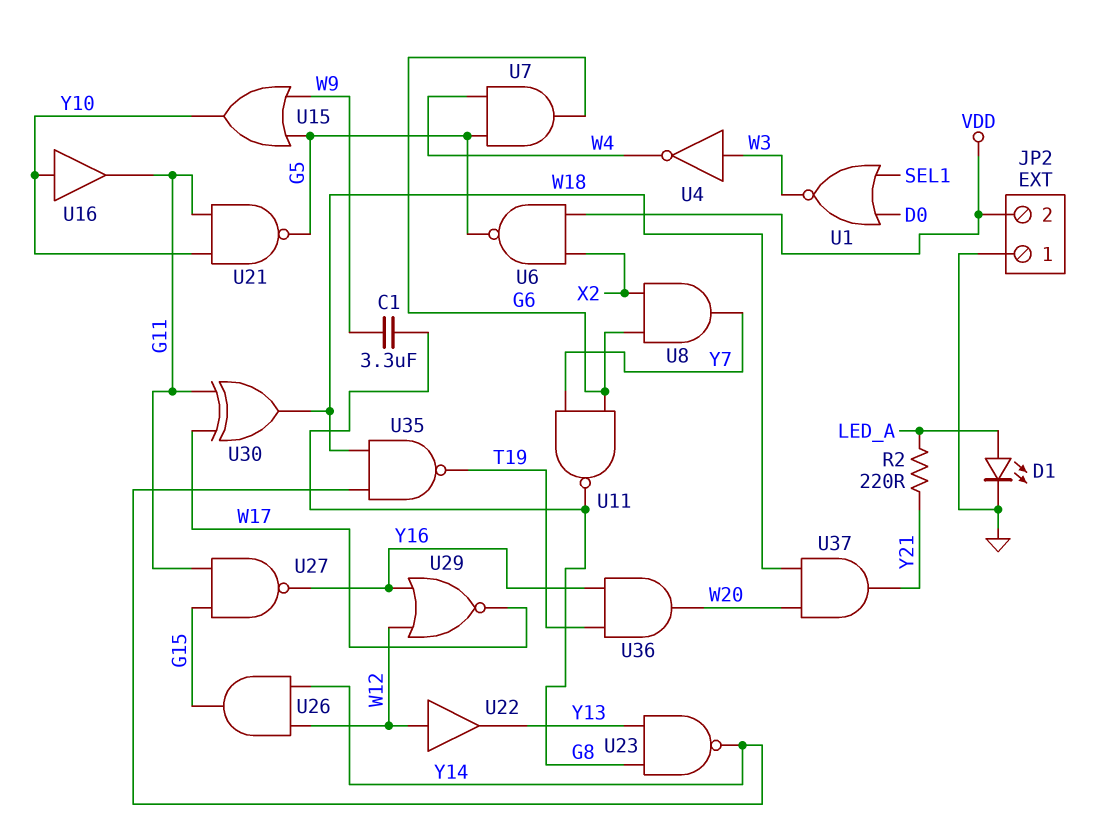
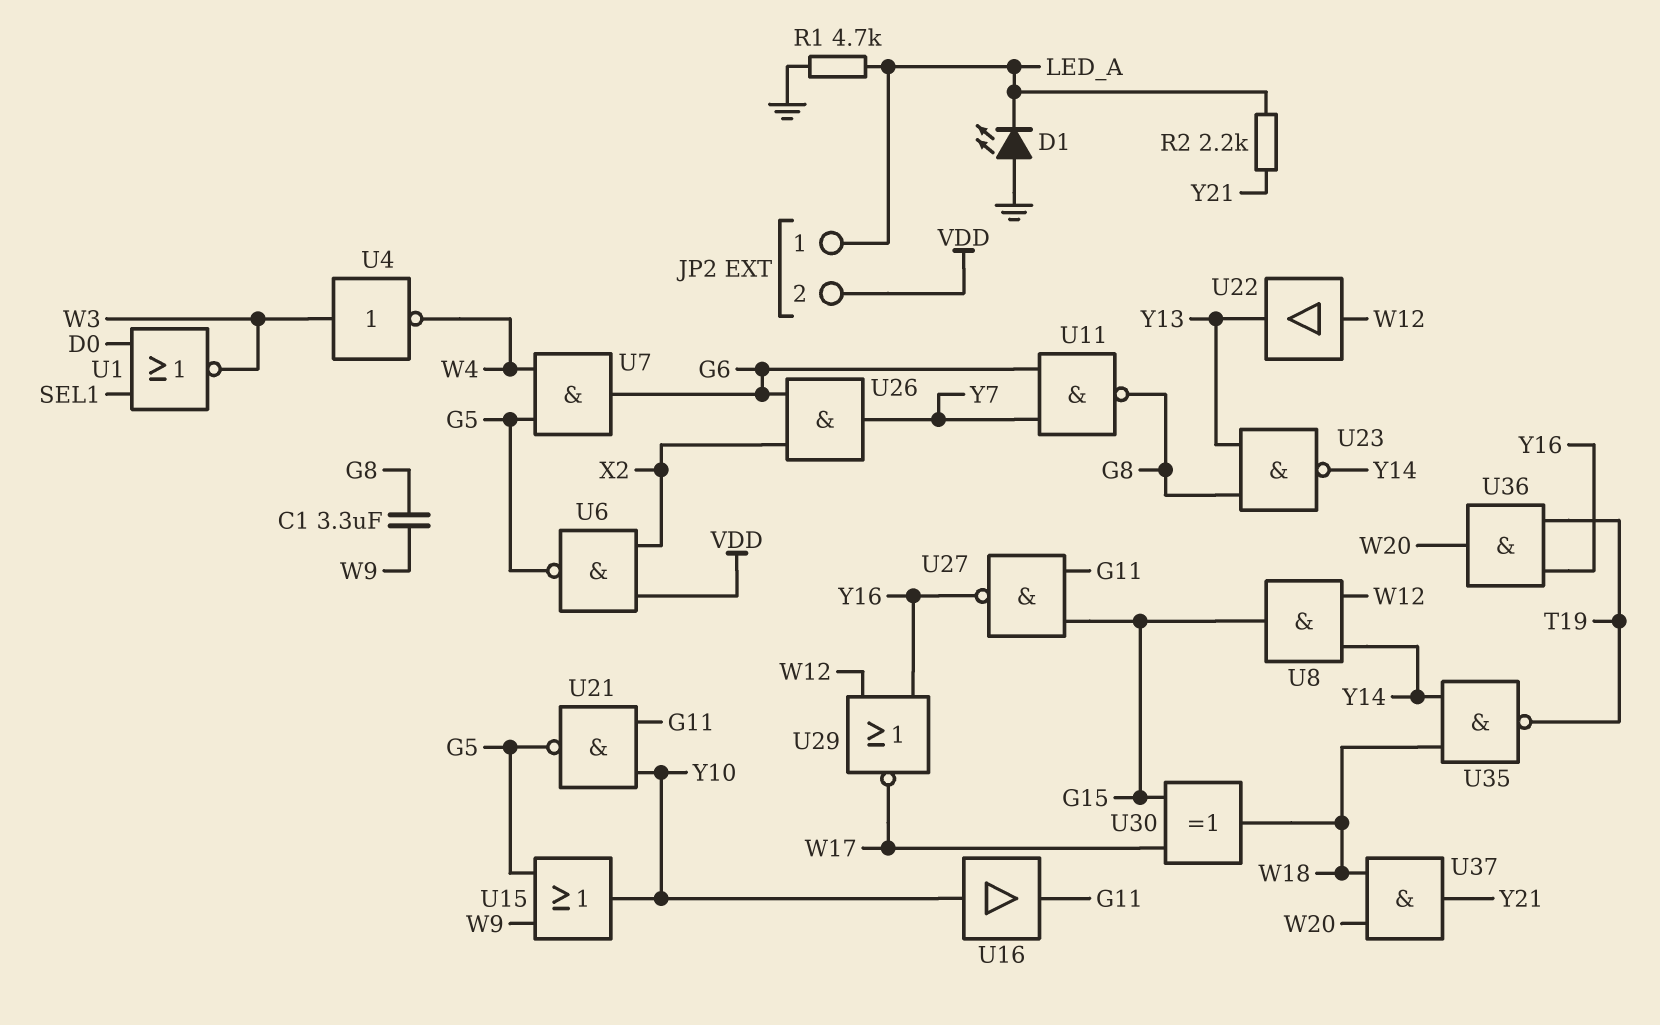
D1: LED (A LED_A, K GND) -> LED (A GND, K LED_A)
JP2 pin 1: GND -> LED_A
R1: none -> 4.7k (GND, LED_A)
R2: 220 (LED_A, Y21) -> 2.2k (LED_A, Y21)
U8: AND (in G6, in X2, out Y7) -> AND (in W12, in Y14, out G15)
U26: AND (in W12, in Y14, out G15) -> AND (in G6, in X2, out Y7)
U30: XOR (in G11, in W17, out W18) -> XOR (in G15, in W17, out W18)

